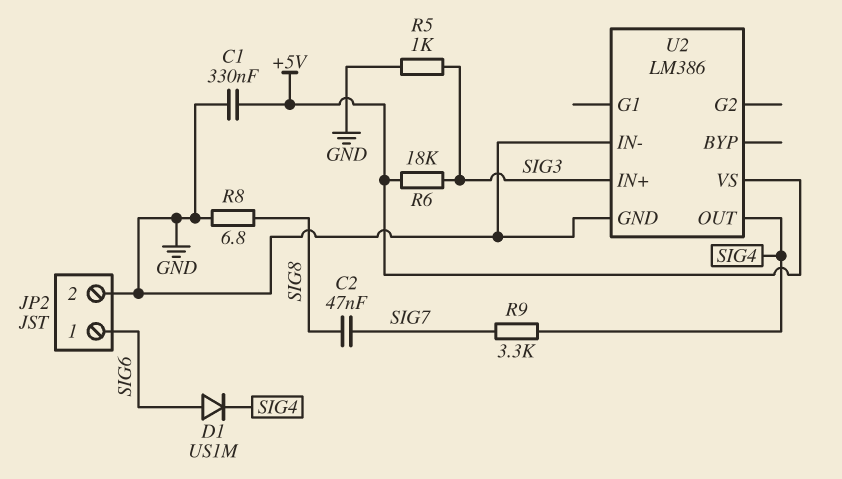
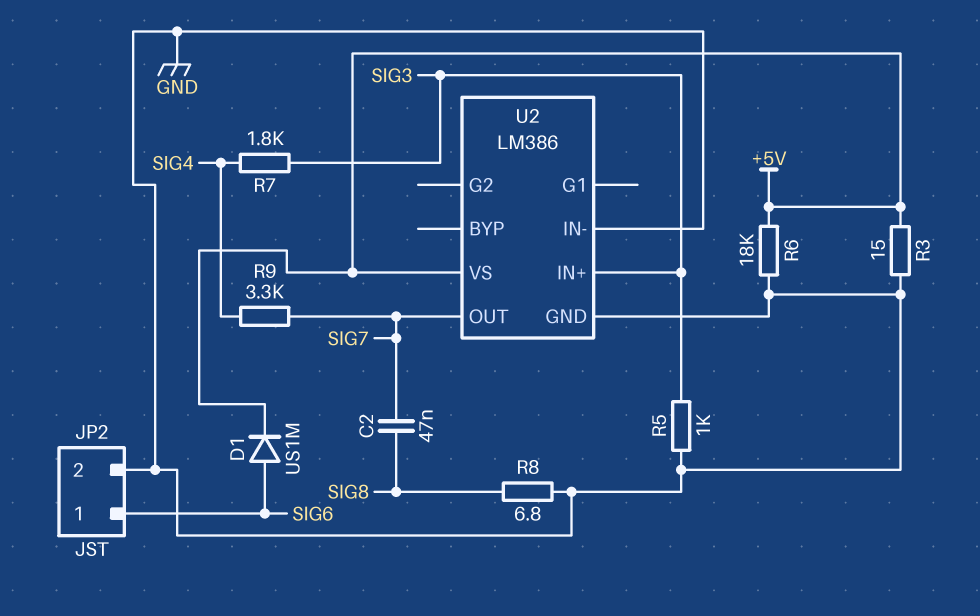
C1: 330nF (+5V, GND) -> none
D1: diode US1M (A SIG6, K SIG4) -> diode US1M (A SIG6, K +5V)
R3: none -> 15 (+5V, GND)
R6: 18k (+5V, SIG3) -> 18k (+5V, GND)
R7: none -> 1.8k (SIG3, SIG4)
U2 pin OUT: SIG4 -> SIG7

